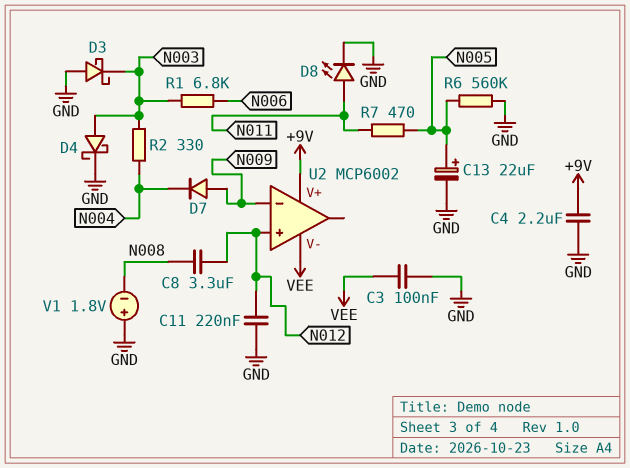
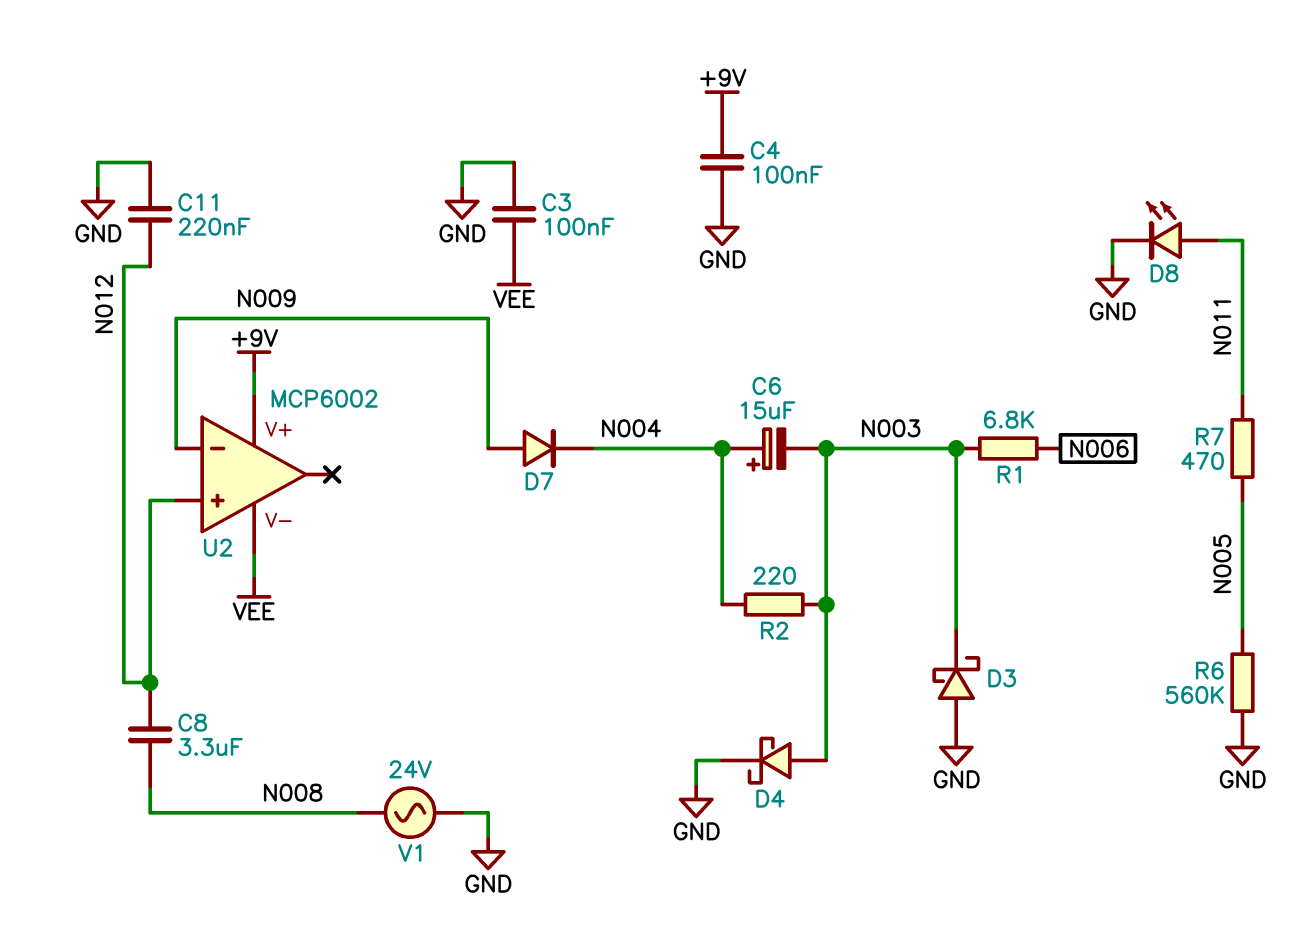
C4: 2.2uF (+9V, GND) -> 100nF (+9V, GND)
C6: none -> 15uF (plus N004, minus N003)
C13: 22uF (plus N005, minus GND) -> none
R2: 330 (N003, N004) -> 220 (N003, N004)
V1: 1.8V (plus GND, minus N008) -> AC 24V (GND, N008)

